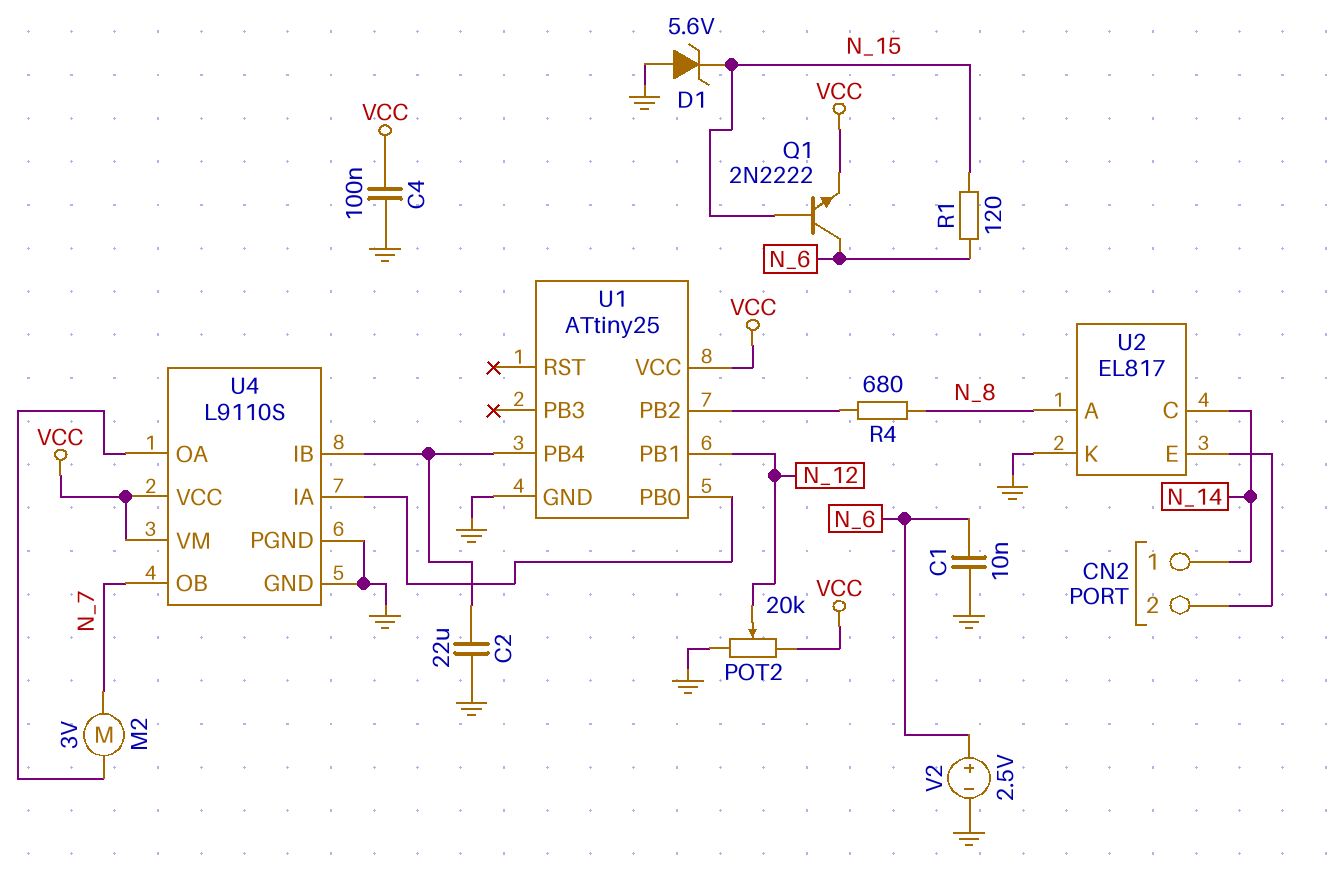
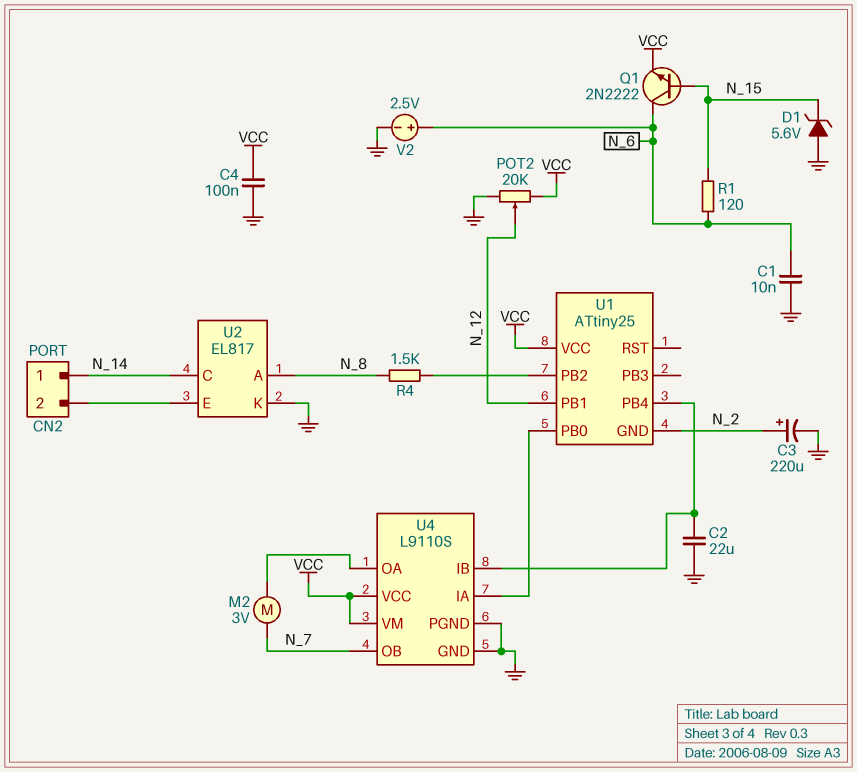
C3: none -> 220uF (plus N_2, minus GND)
R4: 680 (N_8, U1/PB2) -> 1.5k (N_8, U1/PB2)
U1 pin GND: GND -> N_2

